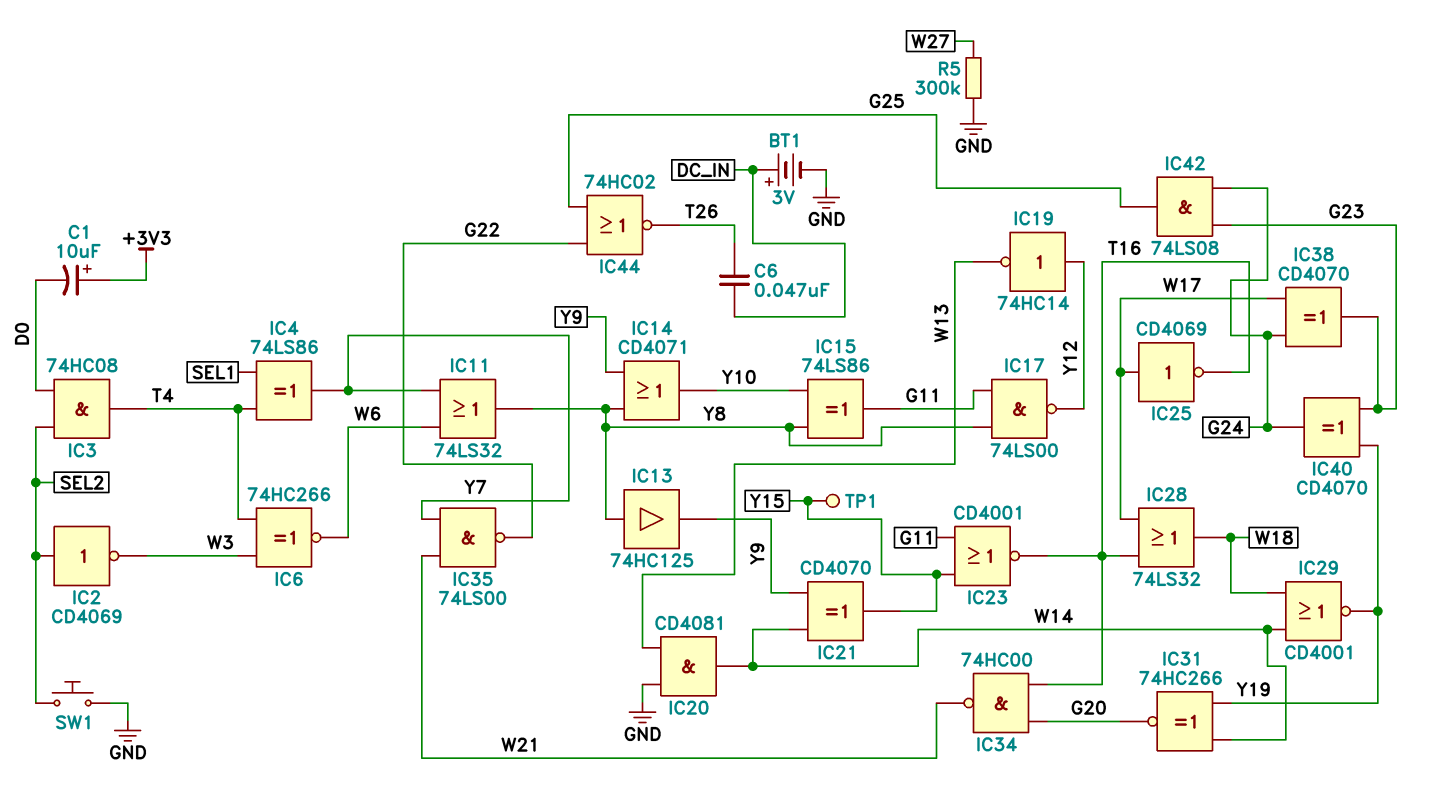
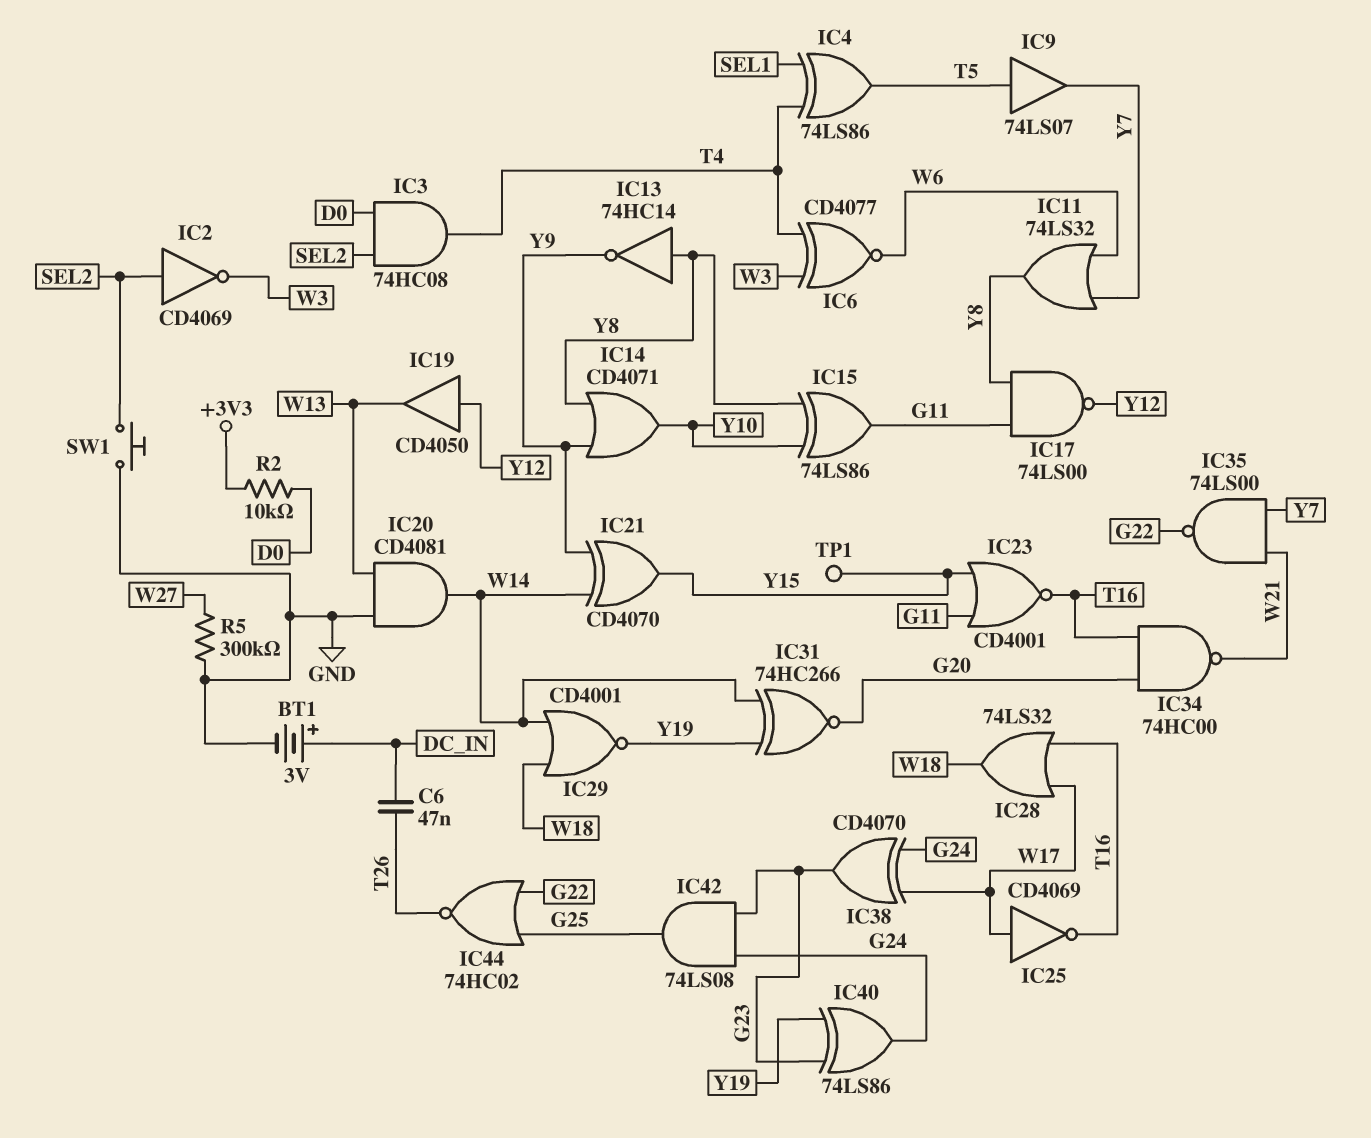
C1: 10uF (plus +3V3, minus D0) -> none
IC4: XOR 74LS86 (in SEL1, in T4, out Y7) -> XOR 74LS86 (in SEL1, in T4, out T5)
IC6: XNOR 74HC266 (in T4, in W3, out W6) -> XNOR CD4077 (in T4, in W3, out W6)
IC9: none -> buffer 74LS07 (in T5, out Y7)
IC13: buffer 74HC125 (in Y8, out Y9) -> NOT 74HC14 (in Y8, out Y9)
IC19: NOT 74HC14 (in Y12, out W13) -> buffer CD4050 (in Y12, out W13)
IC40: XOR CD4070 (in G23, in Y19, out G24) -> XOR 74LS86 (in G23, in Y19, out G24)
R2: none -> 10k (+3V3, D0)

